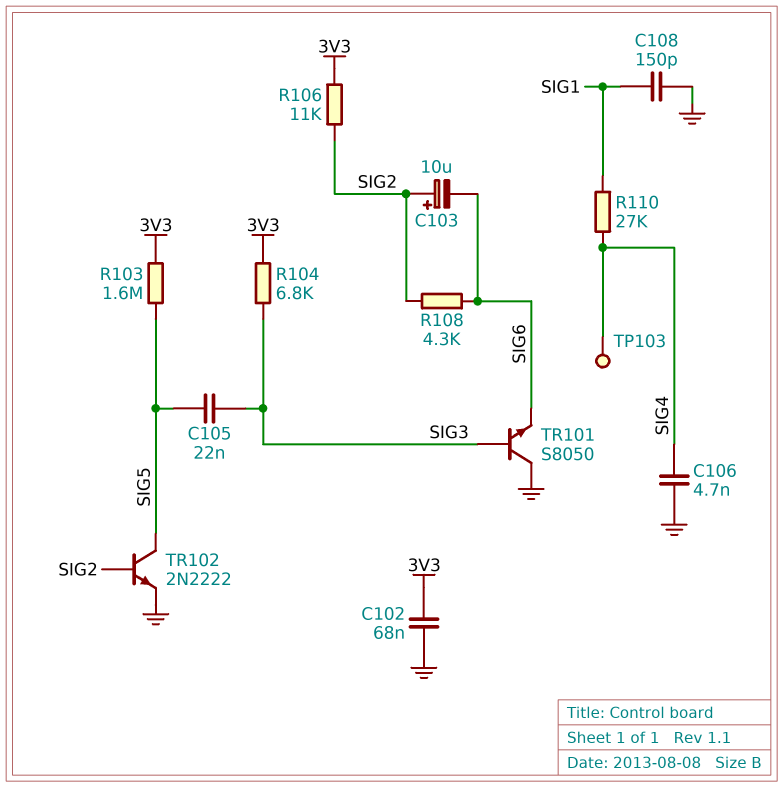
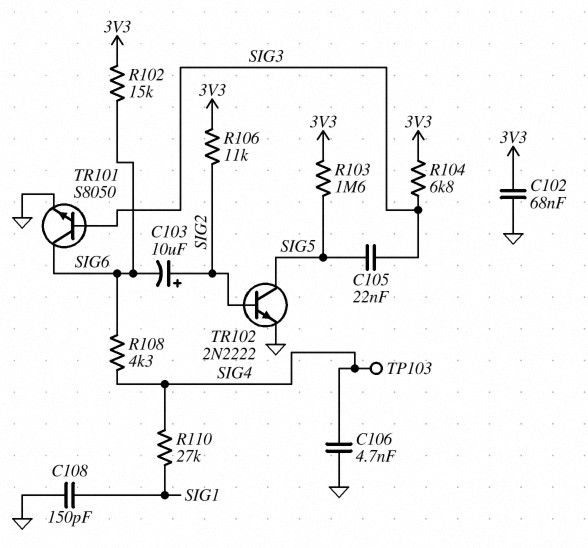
R102: none -> 15k (3V3, SIG6)
R108: 4.3k (SIG2, SIG6) -> 4.3k (SIG4, SIG6)
TR101: NPN S8050 (B SIG3, C GND, E SIG6) -> NPN S8050 (B SIG3, C SIG6, E GND)

